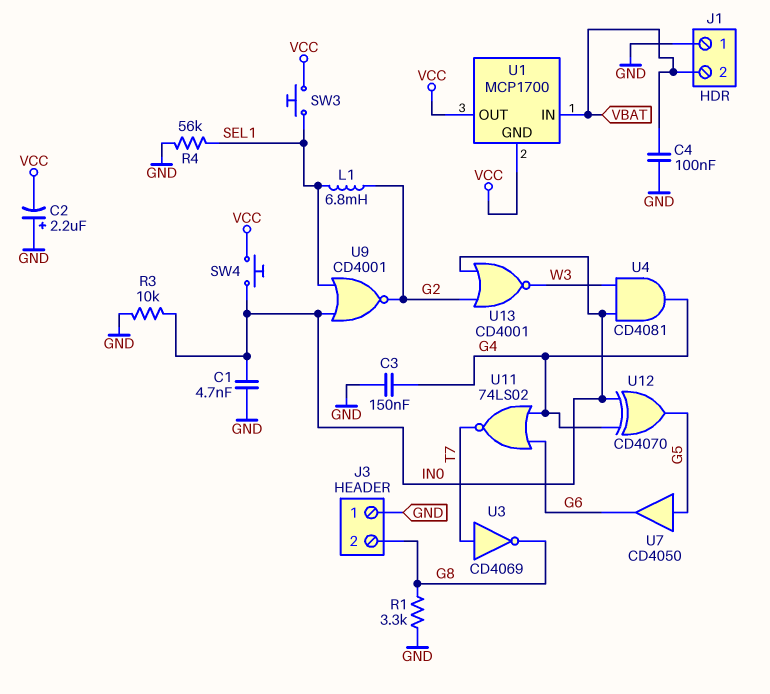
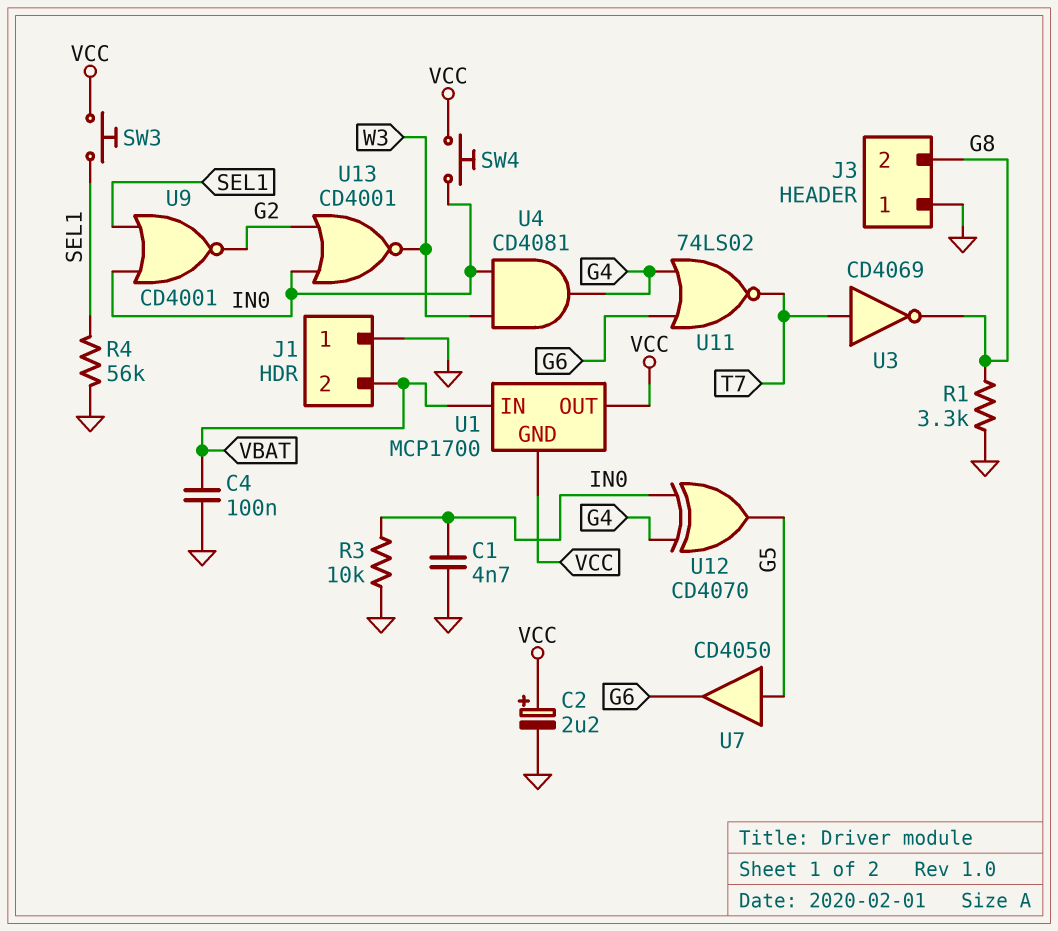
C2: 2.2uF (plus GND, minus VCC) -> 2.2uF (plus VCC, minus GND)
C3: 150nF (G4, GND) -> none
L1: 6.8mH (G2, SEL1) -> none

